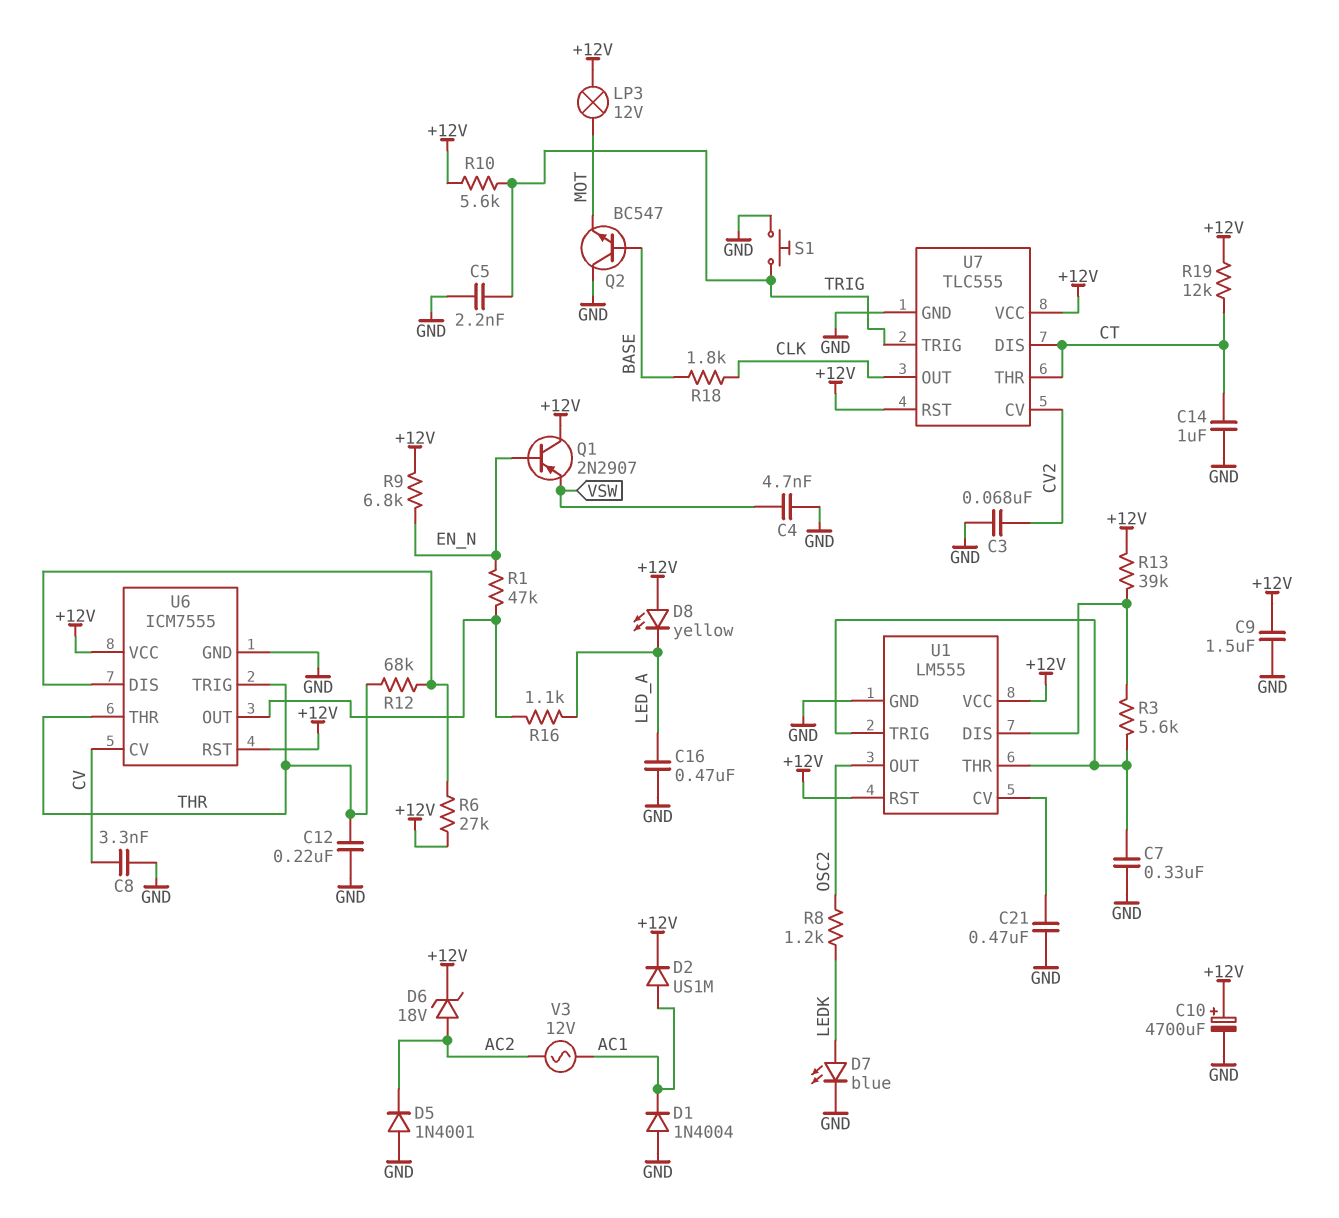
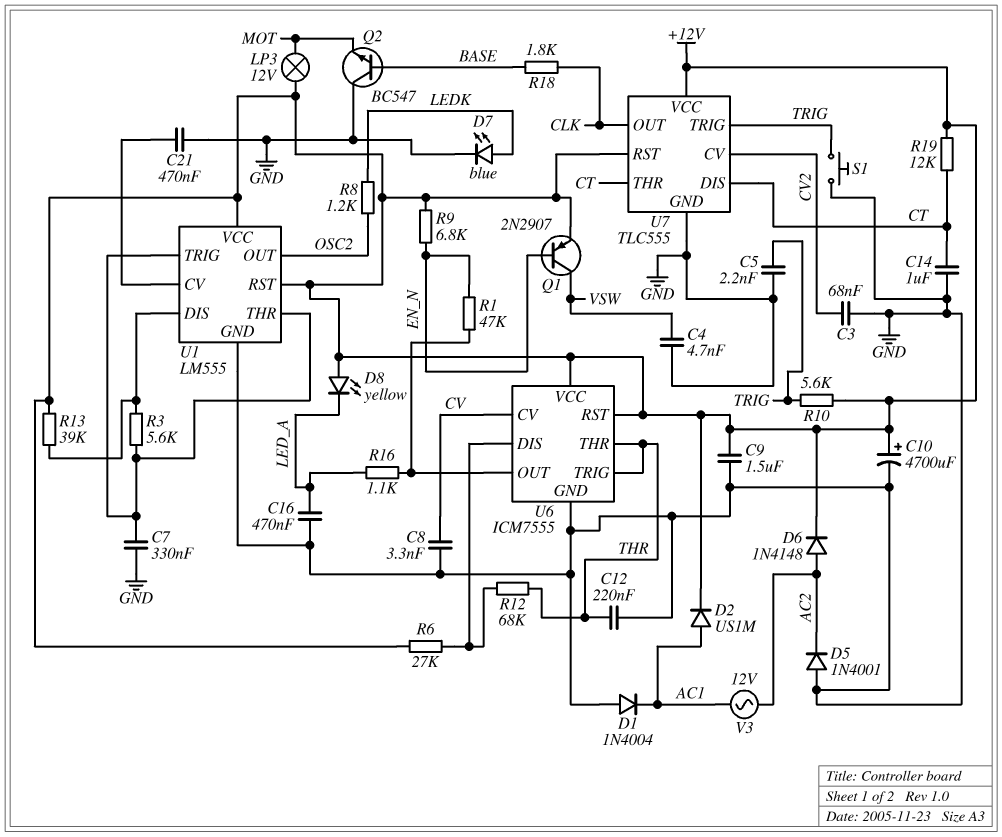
D6: zener 18V (A AC2, K +12V) -> diode 1N4148 (A AC2, K +12V)
Q1: PNP 2N2907 (B EN_N, C +12V, E VSW) -> PNP 2N2907 (B EN_N, C VSW, E +12V)

